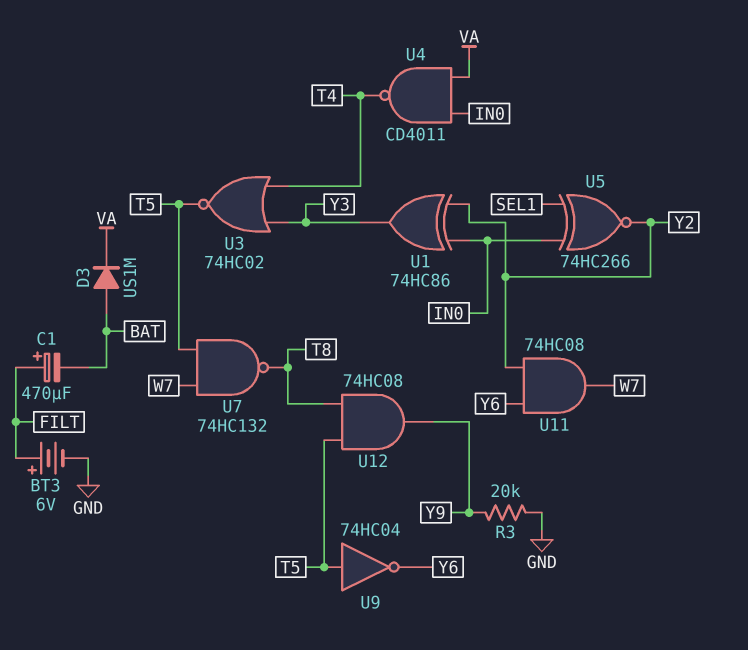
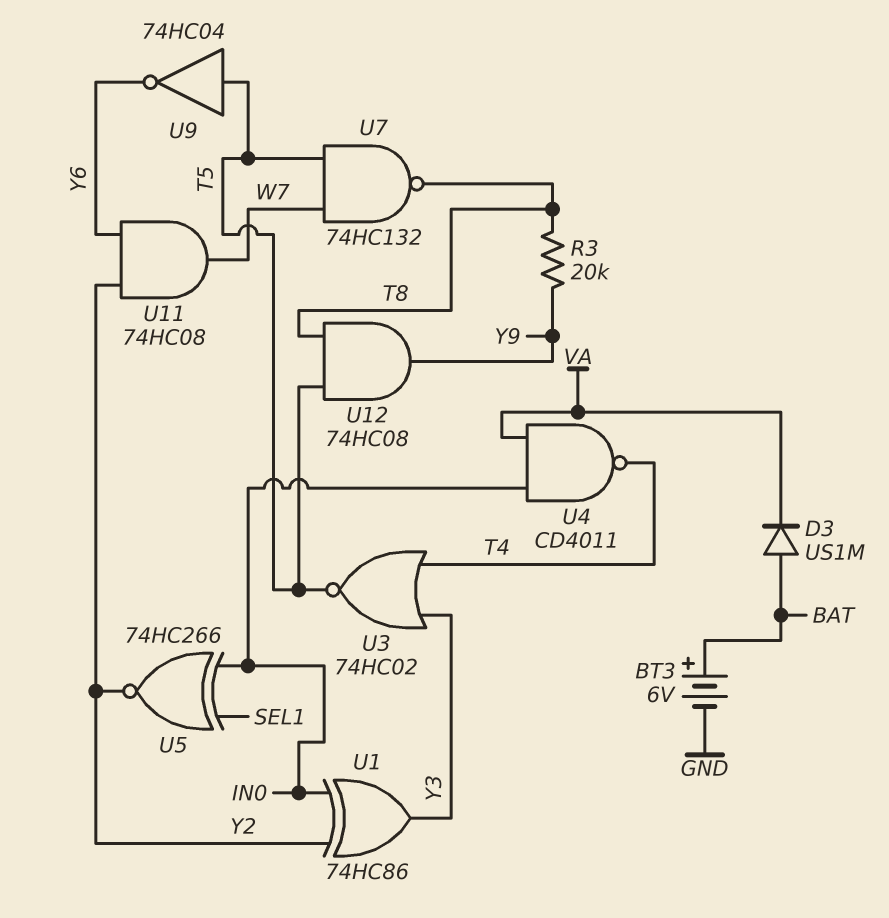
BT3: 6V (plus FILT, minus GND) -> 6V (plus BAT, minus GND)
C1: 470uF (plus FILT, minus BAT) -> none
R3: 20k (GND, Y9) -> 20k (T8, Y9)

